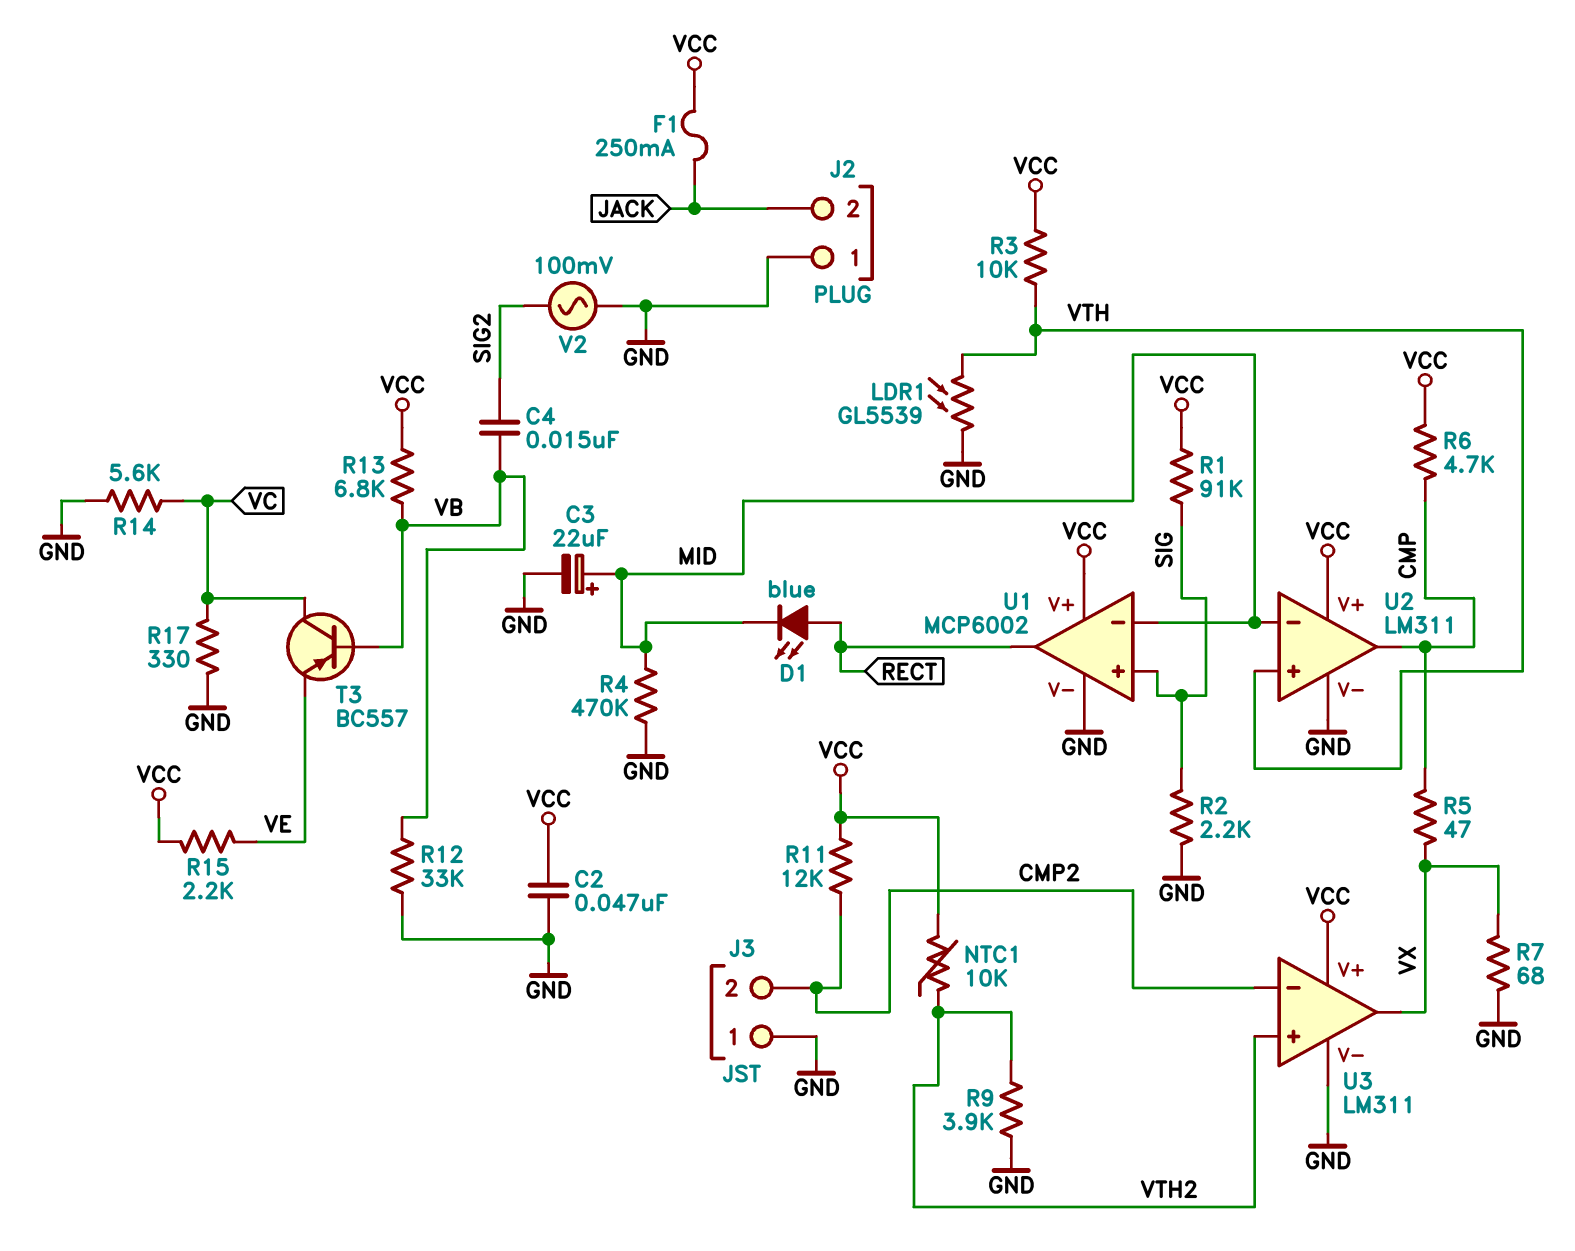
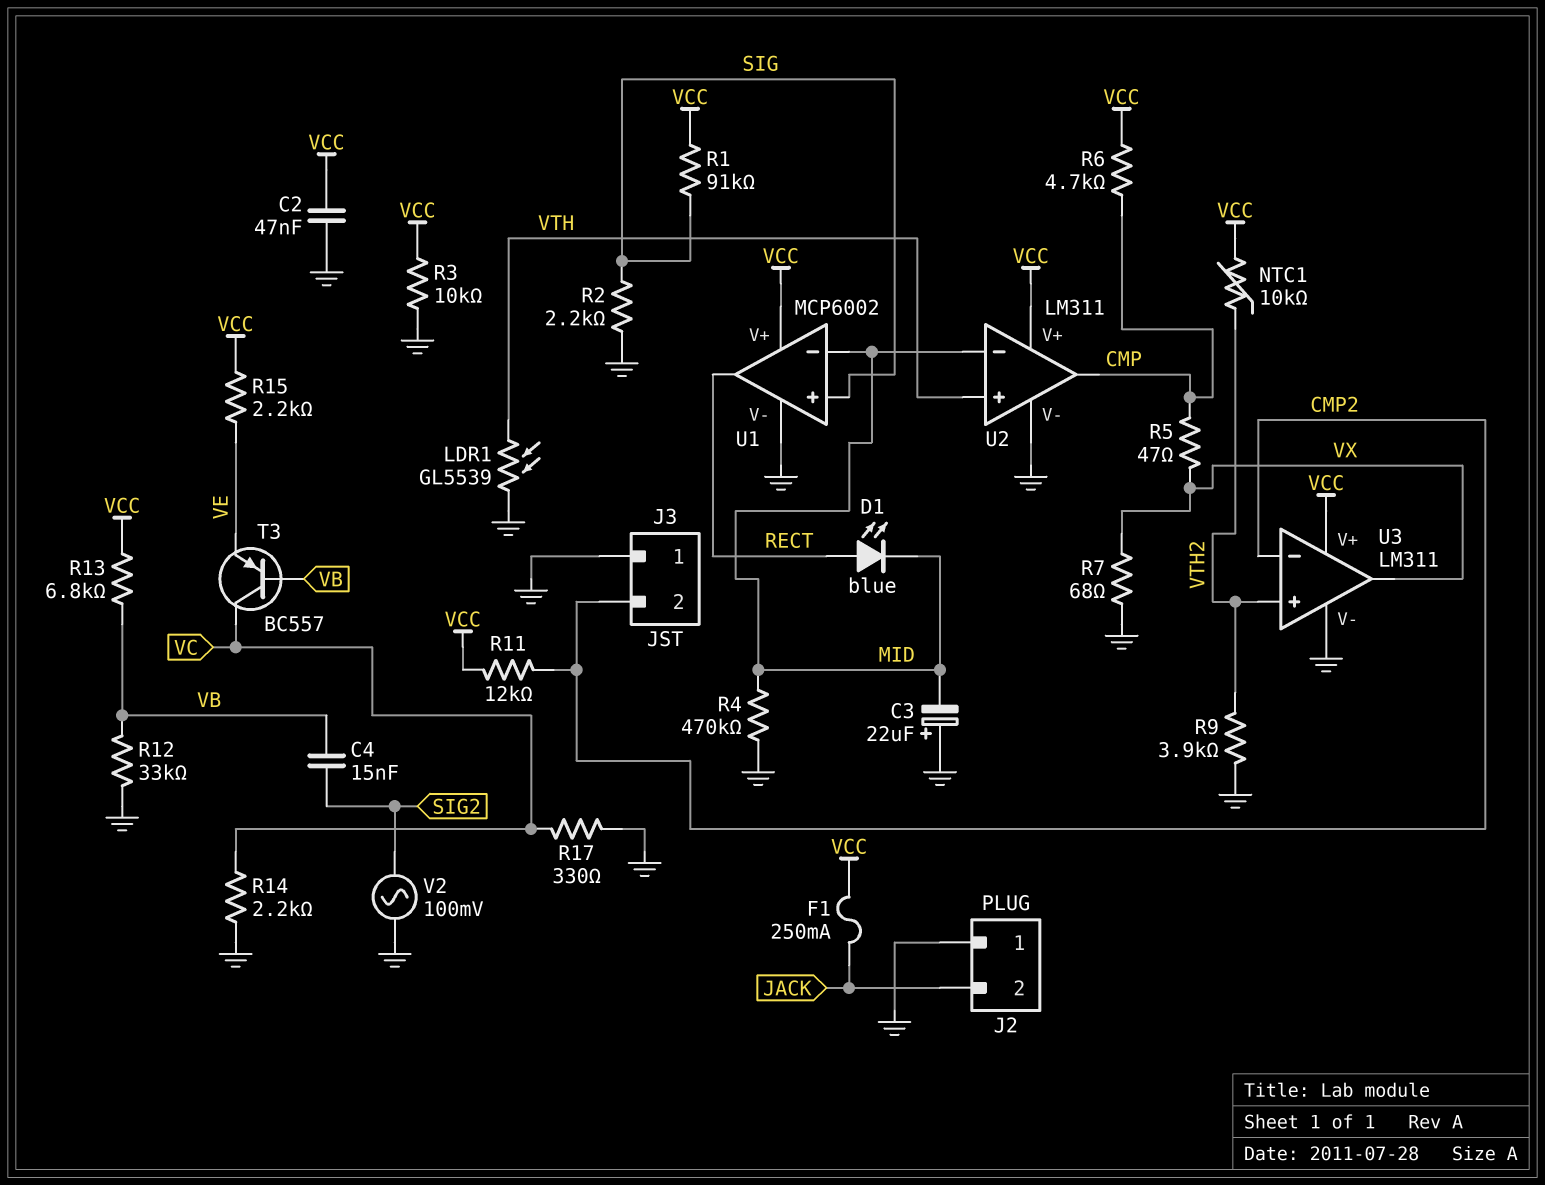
C3: 22uF (plus MID, minus GND) -> 22uF (plus GND, minus MID)
R3: 10k (VCC, VTH) -> 10k (GND, VCC)
R14: 5.6k (GND, VC) -> 2.2k (GND, VC)

